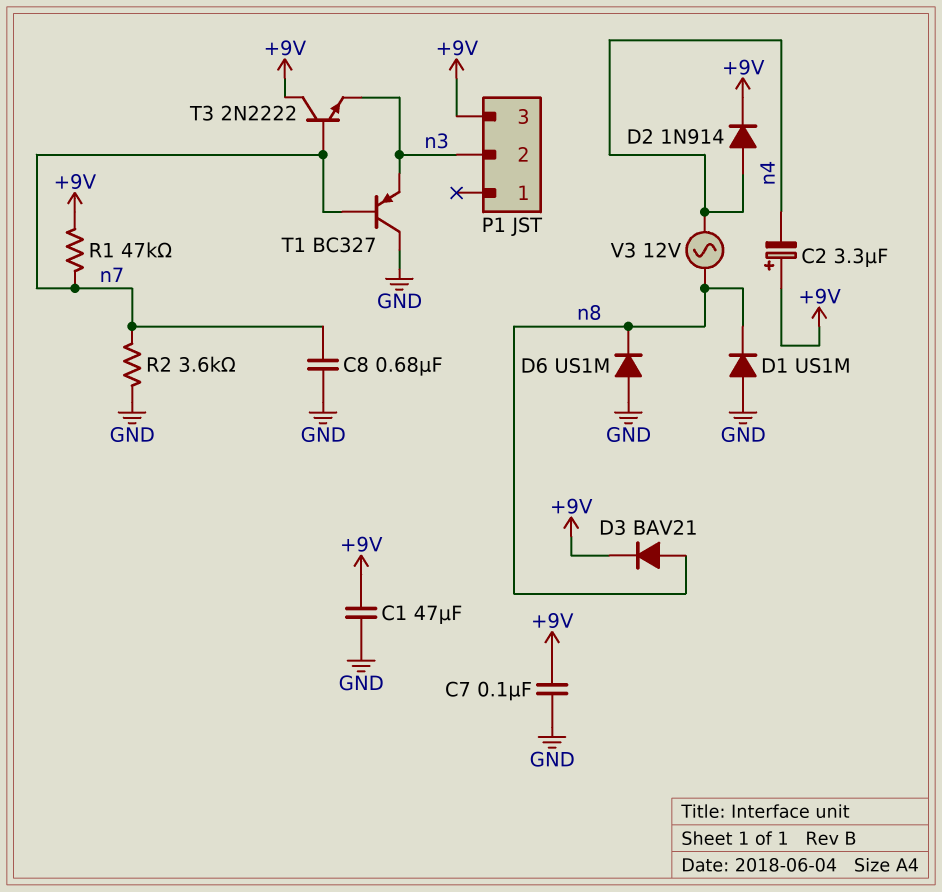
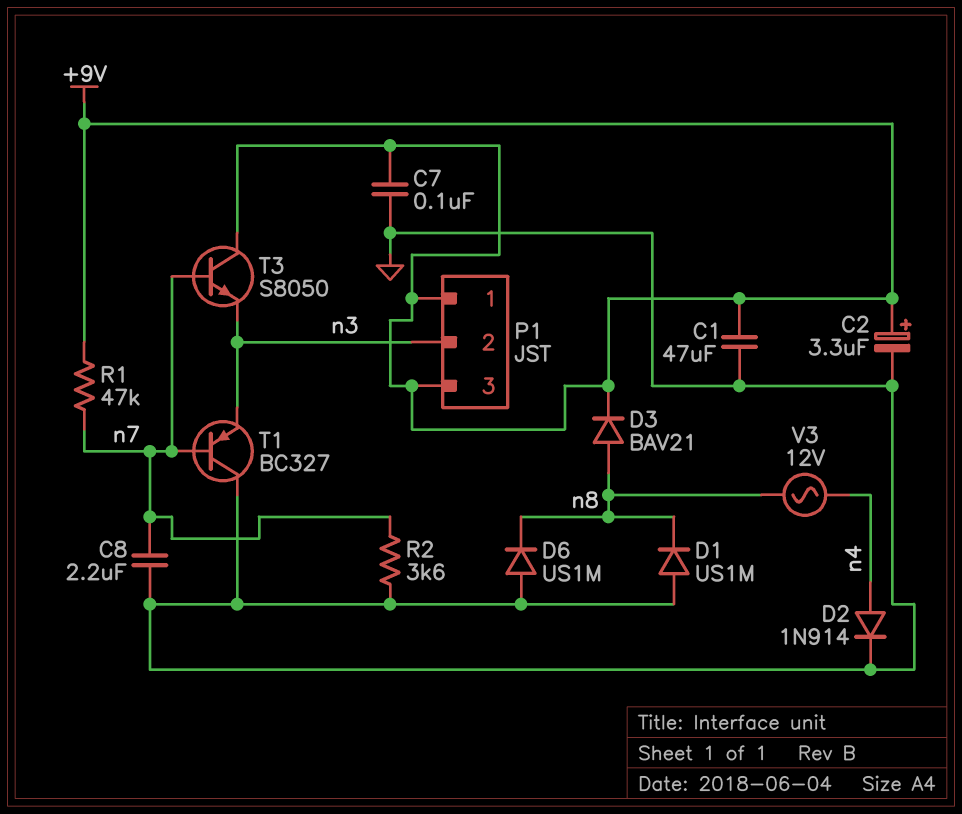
C2: 3.3uF (plus +9V, minus n4) -> 3.3uF (plus +9V, minus GND)
C8: 680nF (GND, n7) -> 2.2uF (GND, n7)
D2: diode 1N914 (A n4, K +9V) -> diode 1N914 (A n4, K GND)
P1 pin 1: none -> +9V
T3: NPN 2N2222 (B n7, C +9V, E n3) -> NPN S8050 (B n7, C +9V, E n3)

